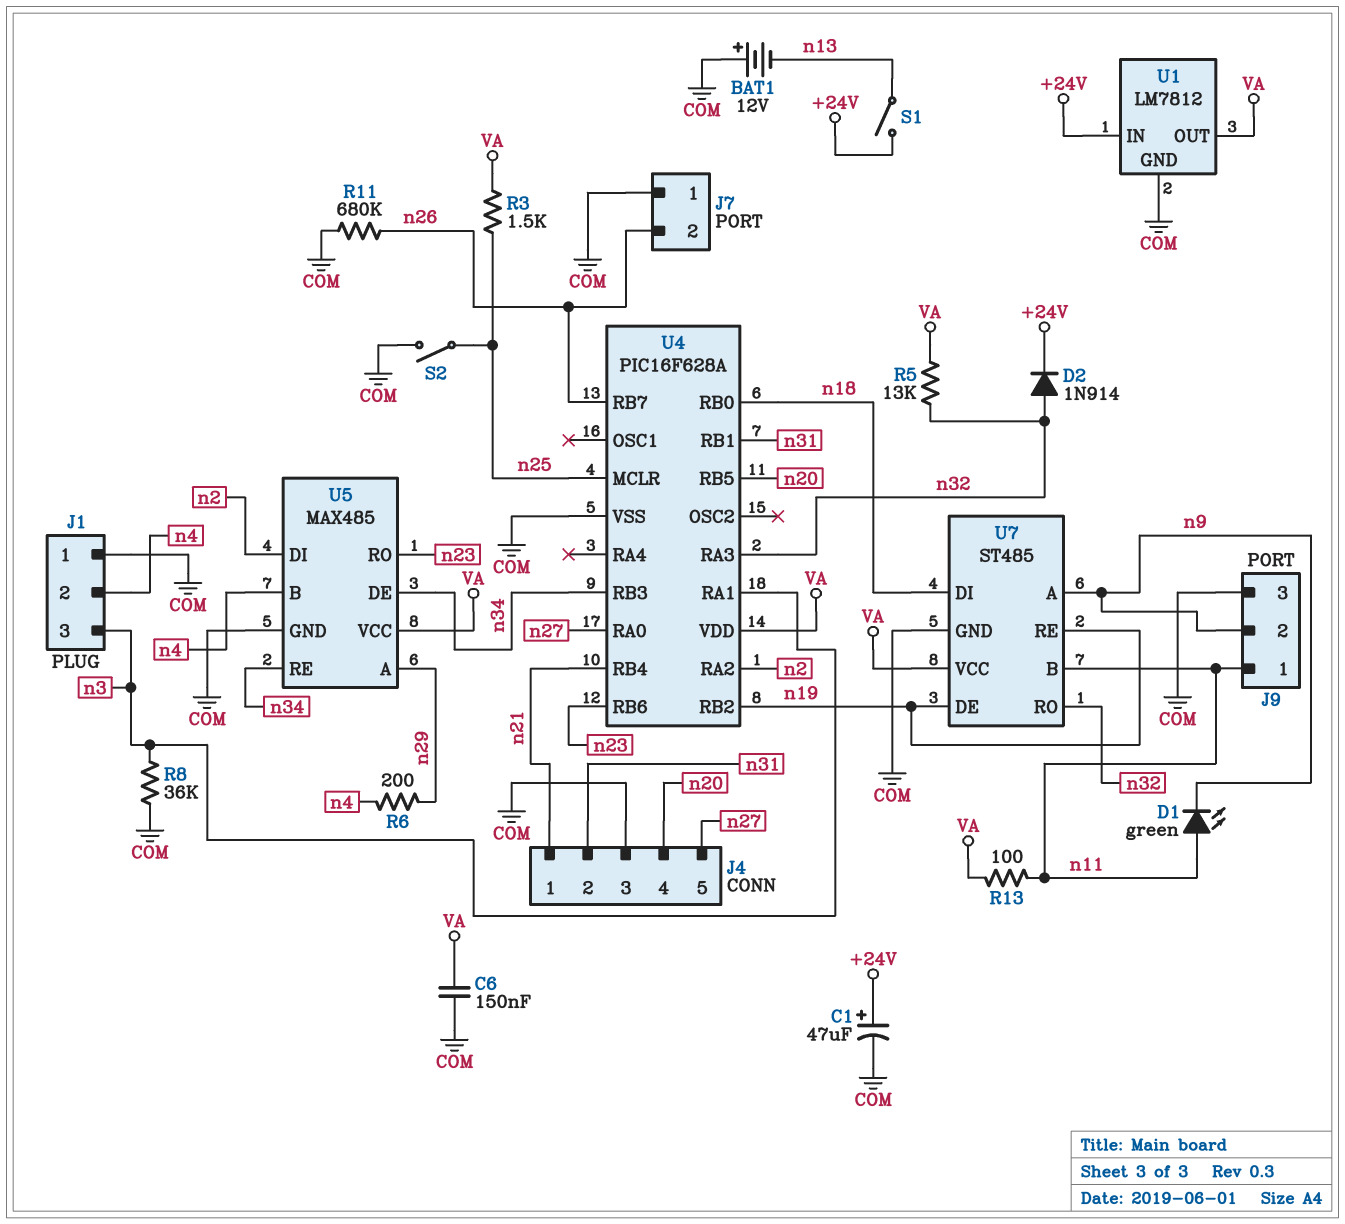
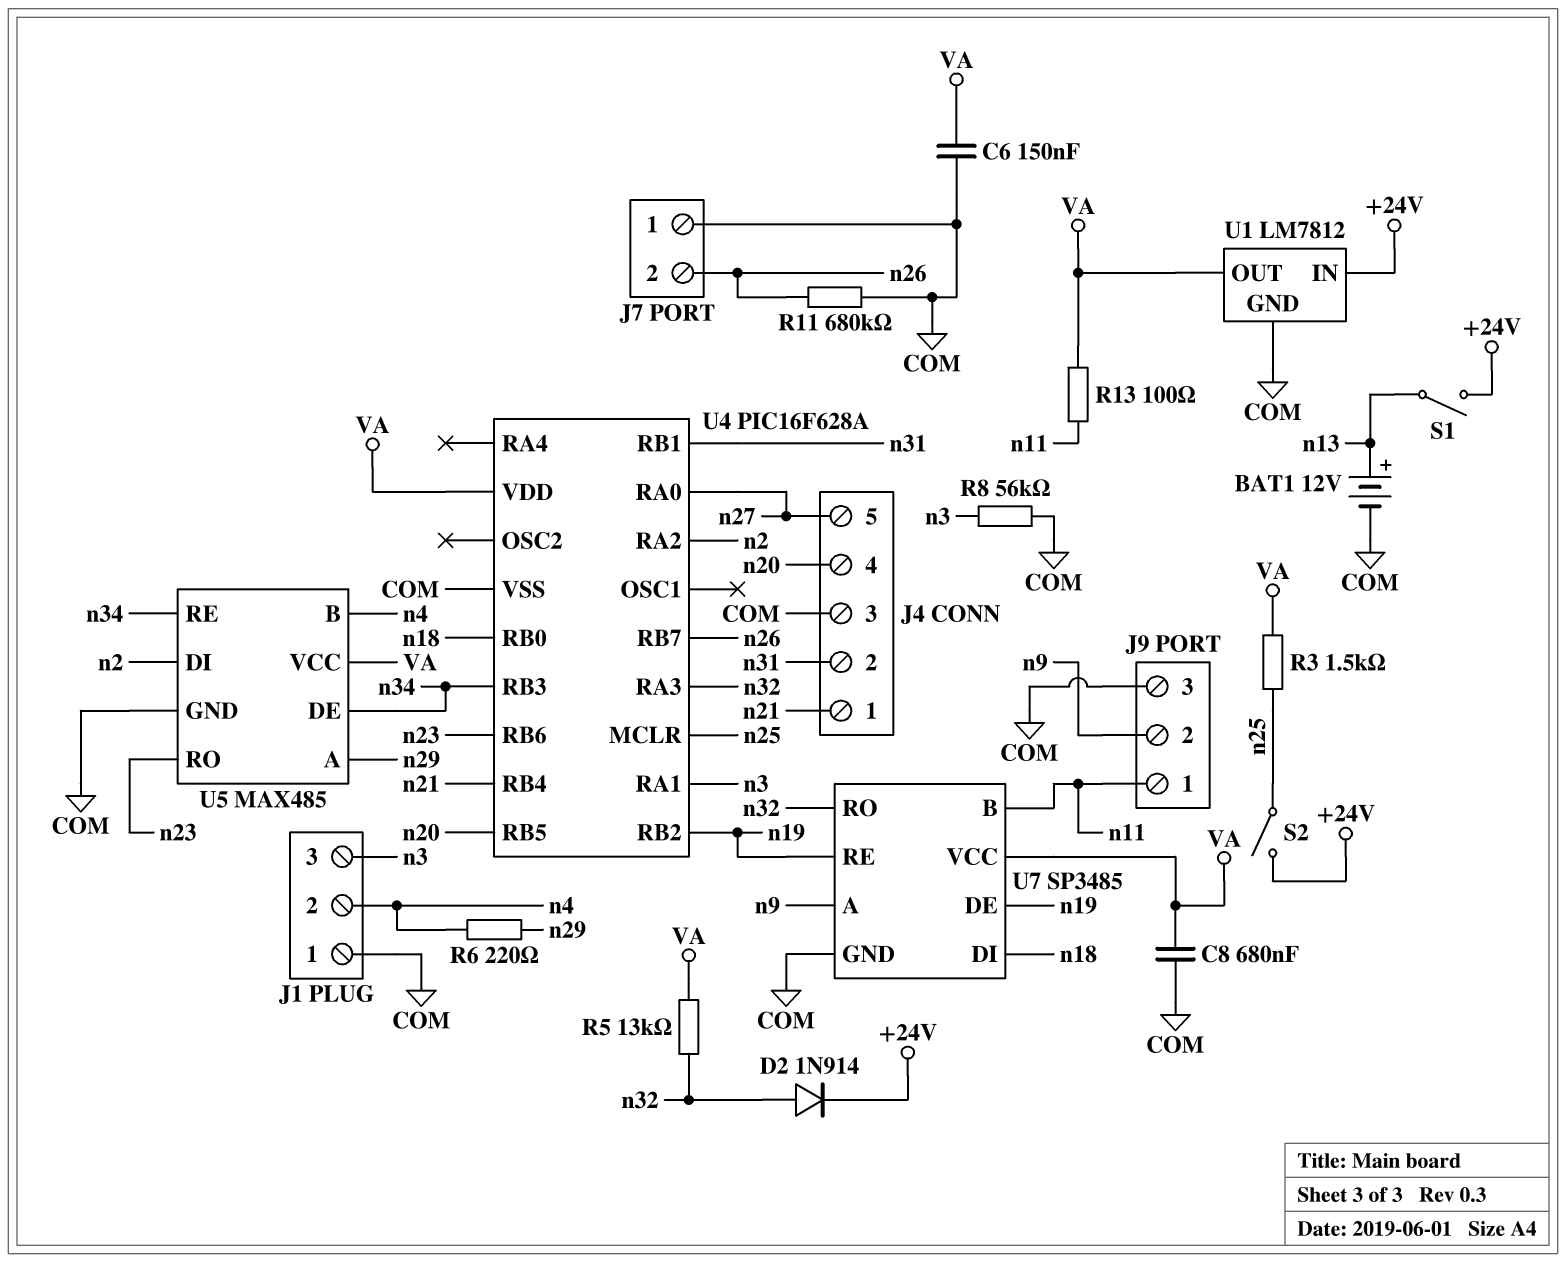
BAT1: 12V (plus COM, minus n13) -> 12V (plus n13, minus COM)
C1: 47uF (plus +24V, minus COM) -> none
C8: none -> 680nF (COM, VA)
D1: LED green (A n11, K n9) -> none
R6: 200 (n4, n29) -> 220 (n4, n29)
R8: 36k (COM, n3) -> 56k (COM, n3)
S2: switch (COM, n25) -> switch (+24V, n25)
U7: ST485 -> SP3485

